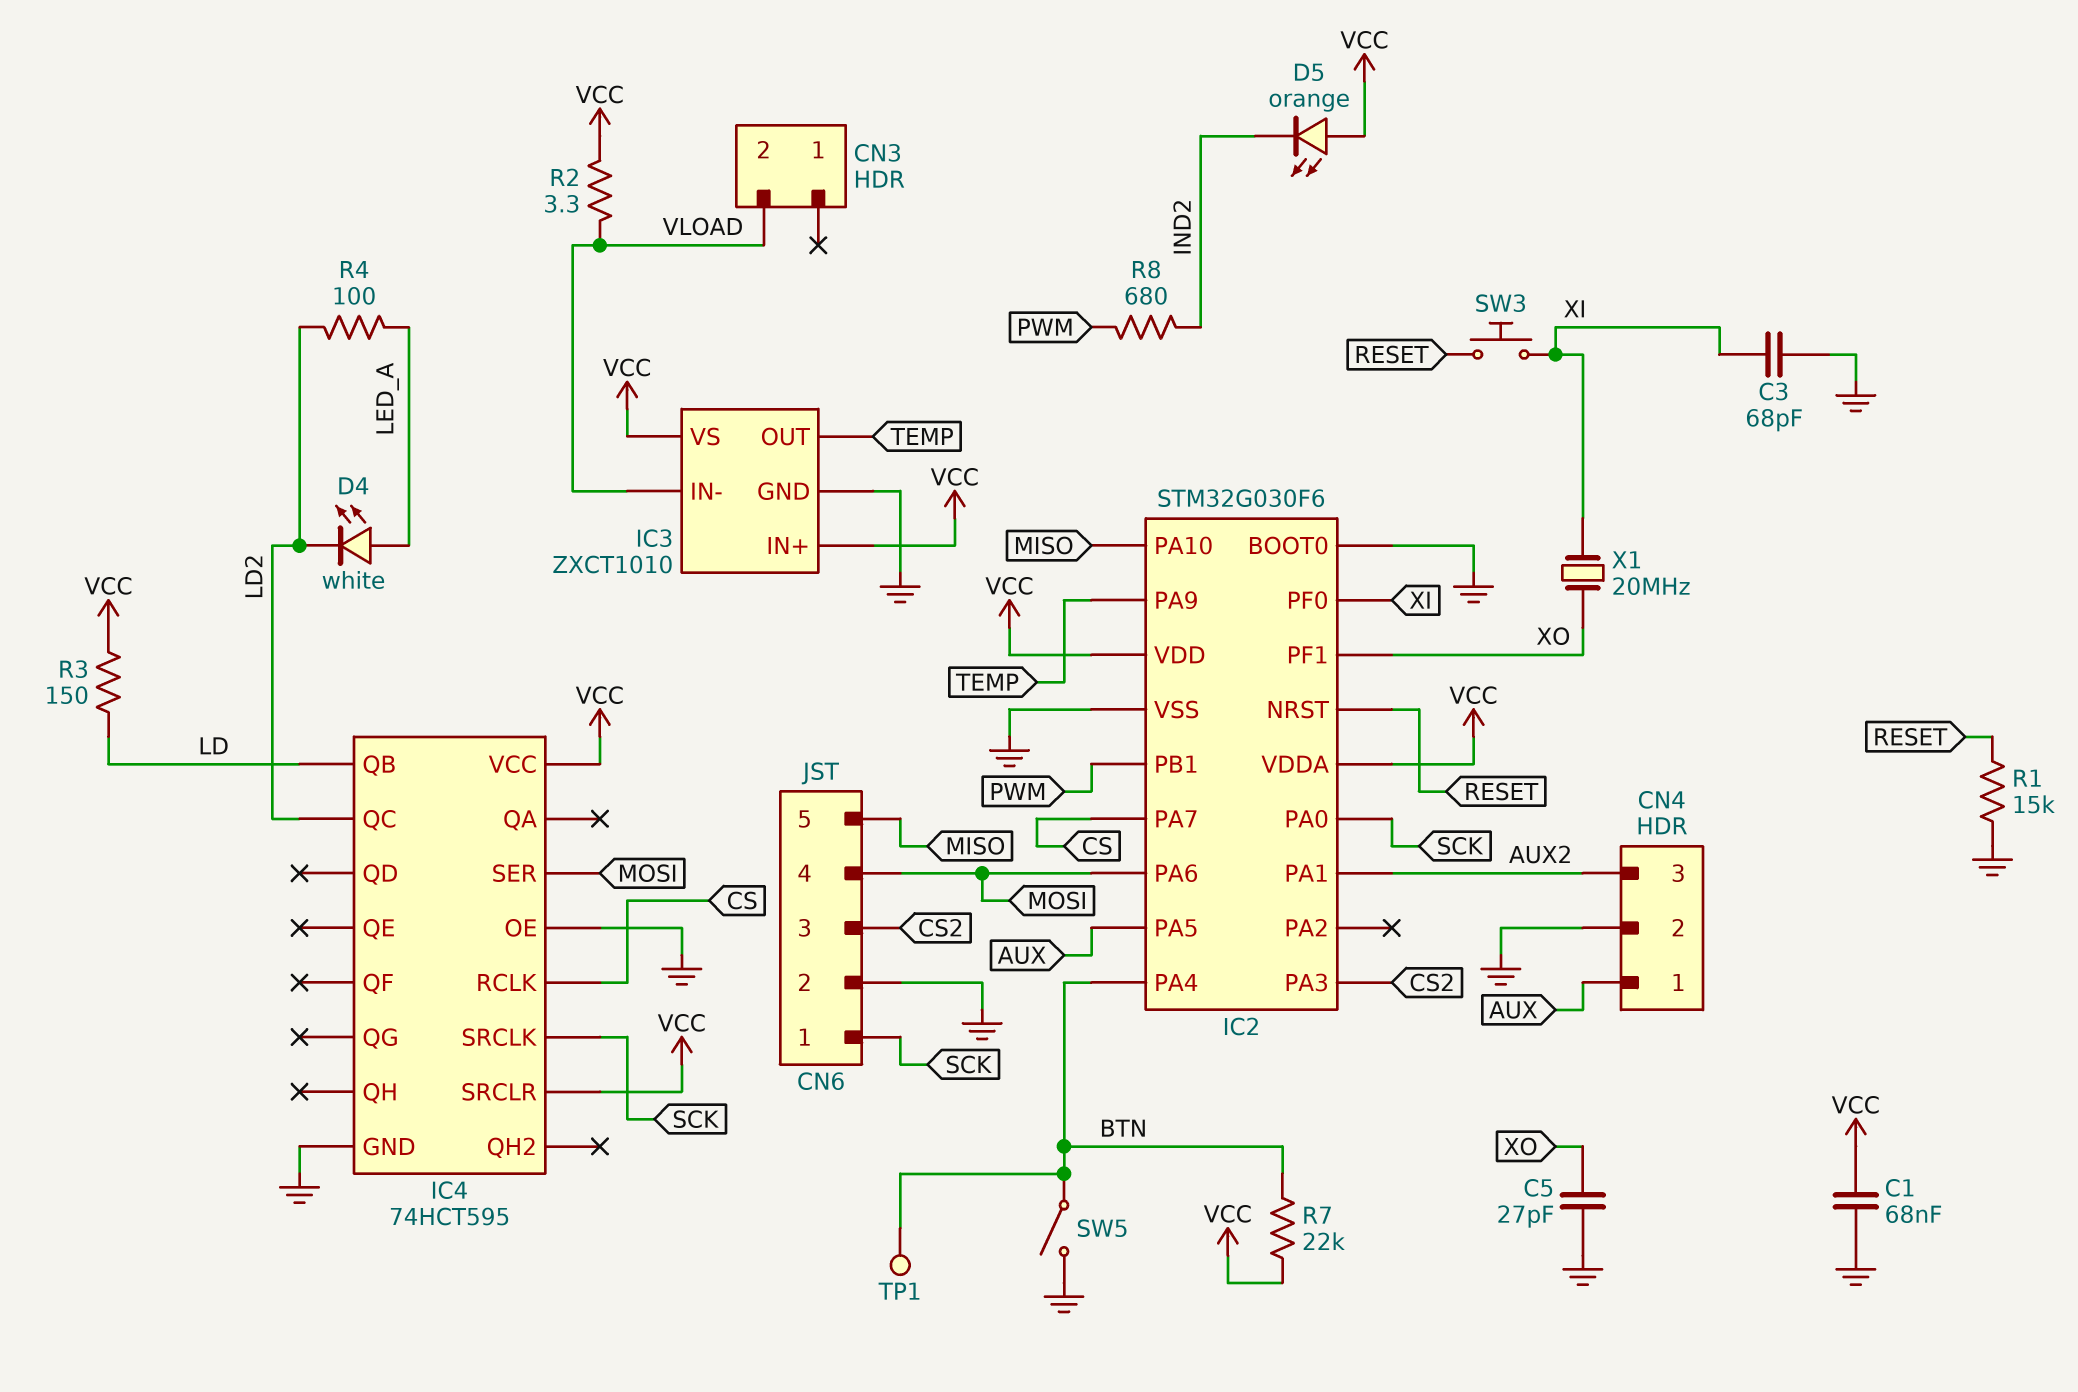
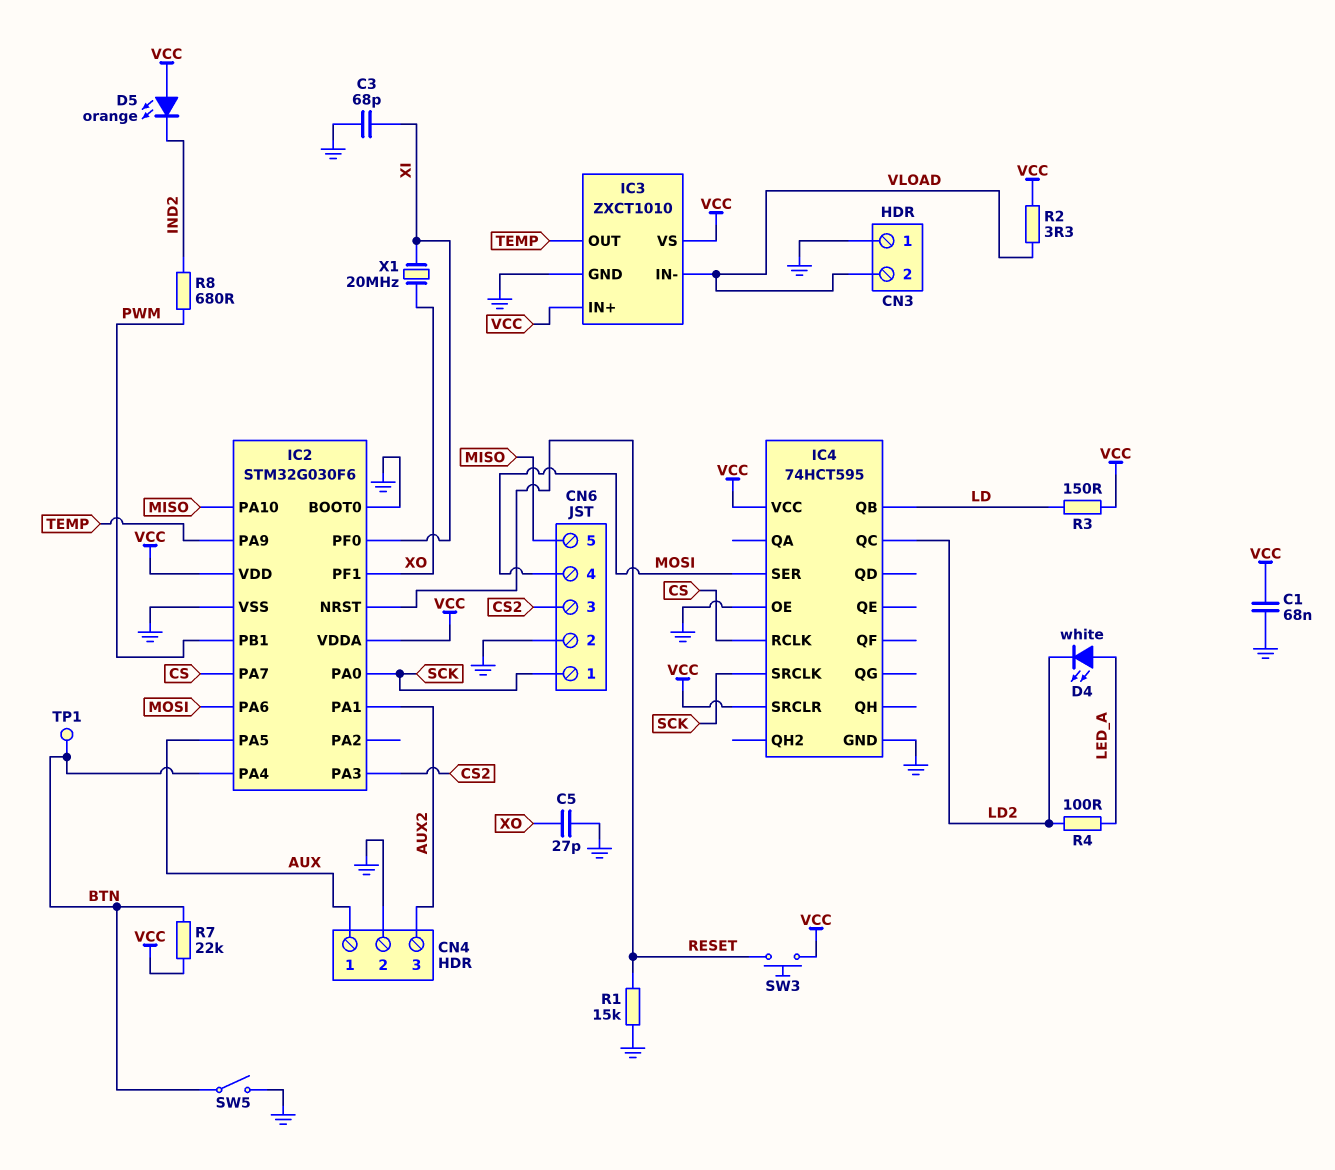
CN3 pin 1: none -> GND
SW3: button (RESET, XI) -> button (RESET, VCC)

